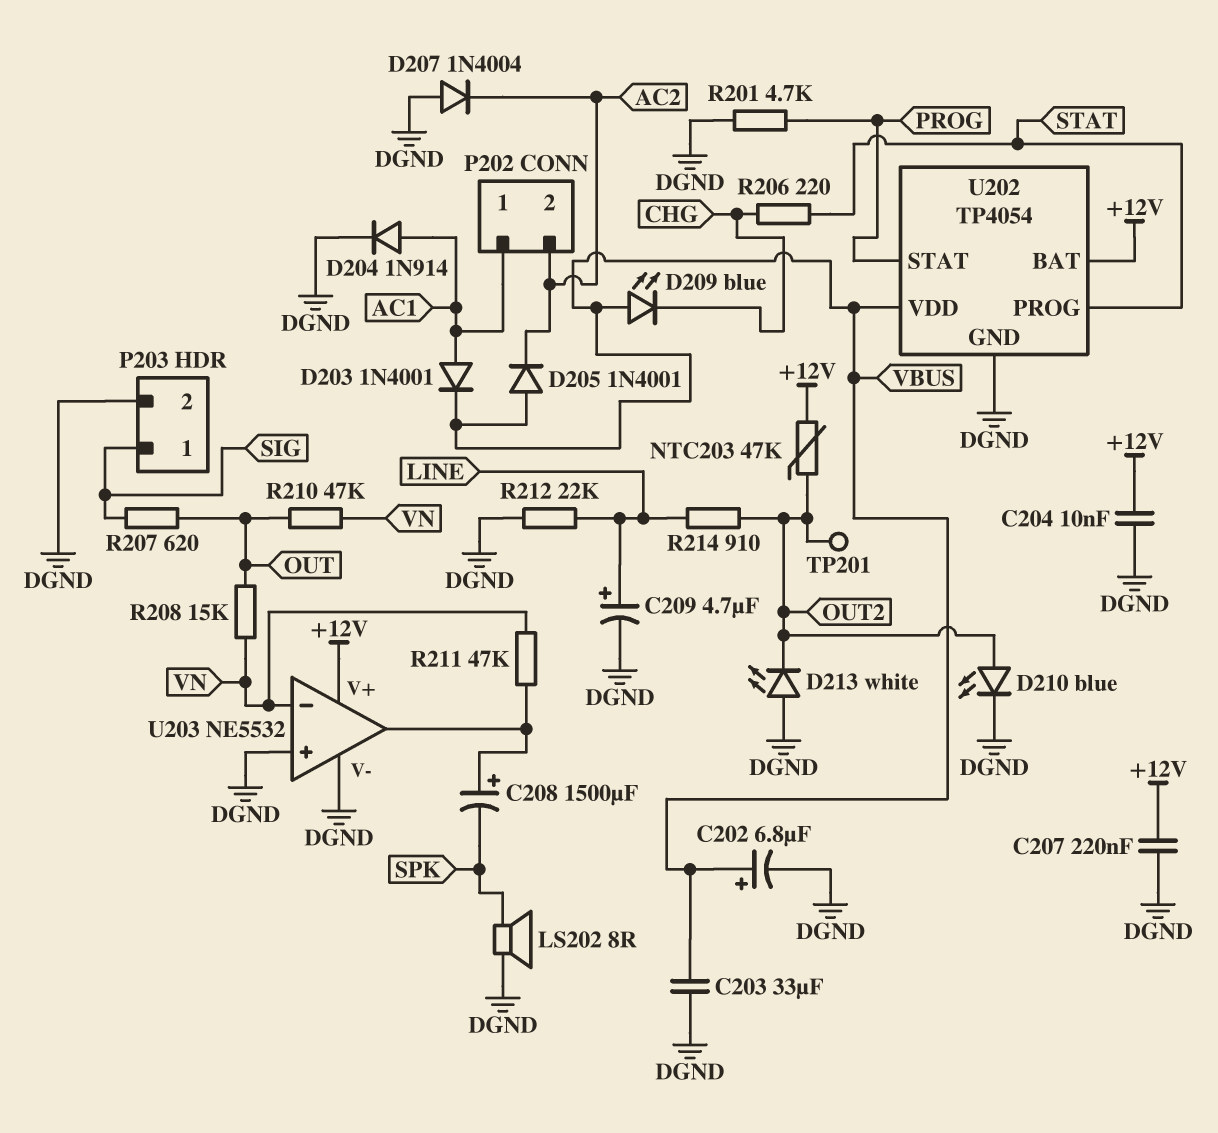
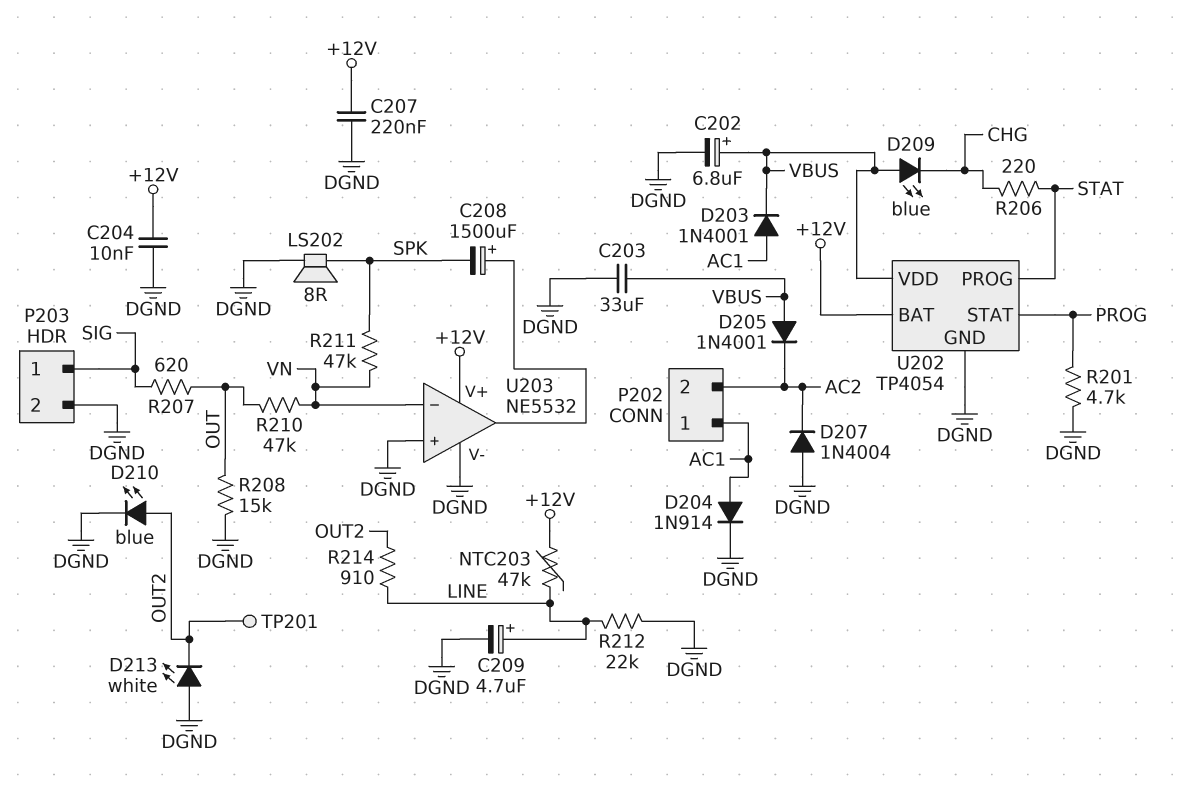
NTC203: 47k (+12V, OUT2) -> 47k (+12V, LINE)
R208: 15k (OUT, VN) -> 15k (DGND, OUT)
R211: 47k (U203/out, VN) -> 47k (SPK, VN)

